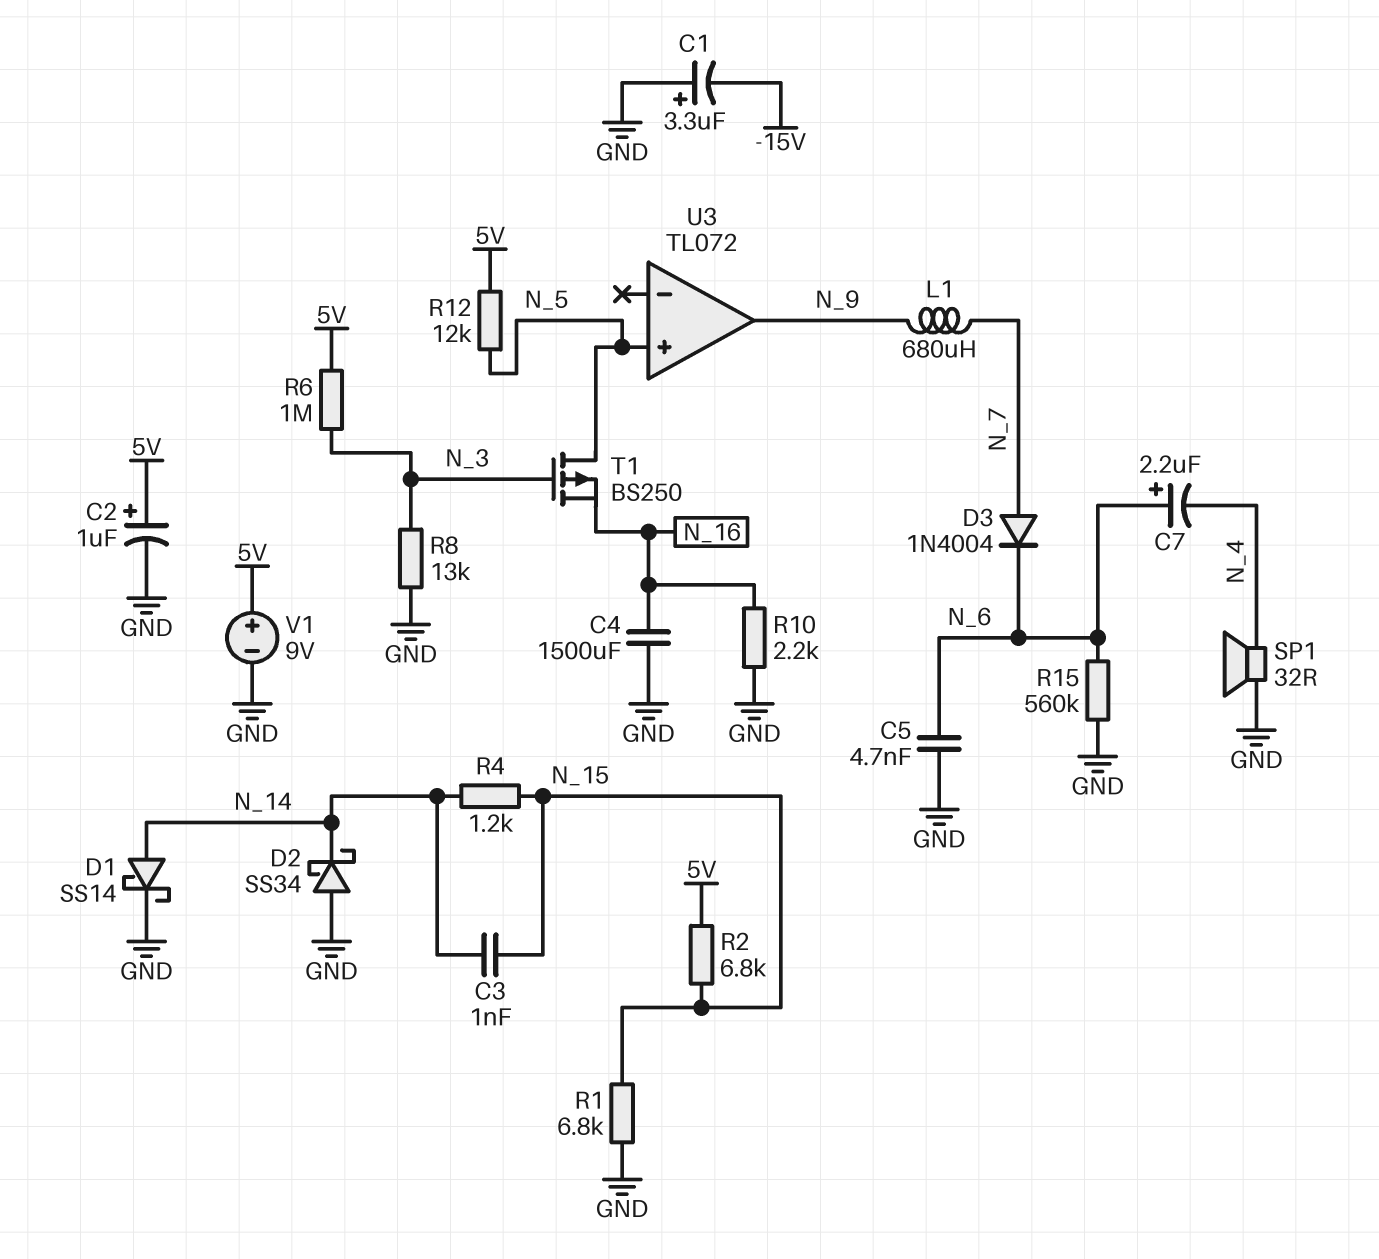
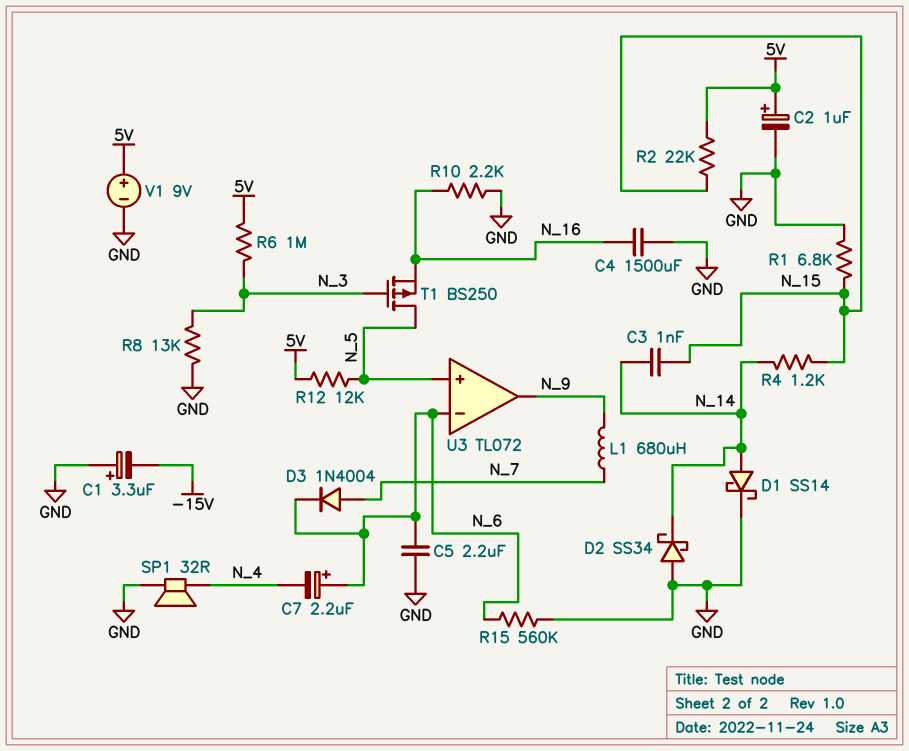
C5: 4.7nF (GND, N_6) -> 2.2uF (GND, N_6)
R2: 6.8k (5V, N_15) -> 22k (5V, N_15)
U3 pin in-: none -> N_6

